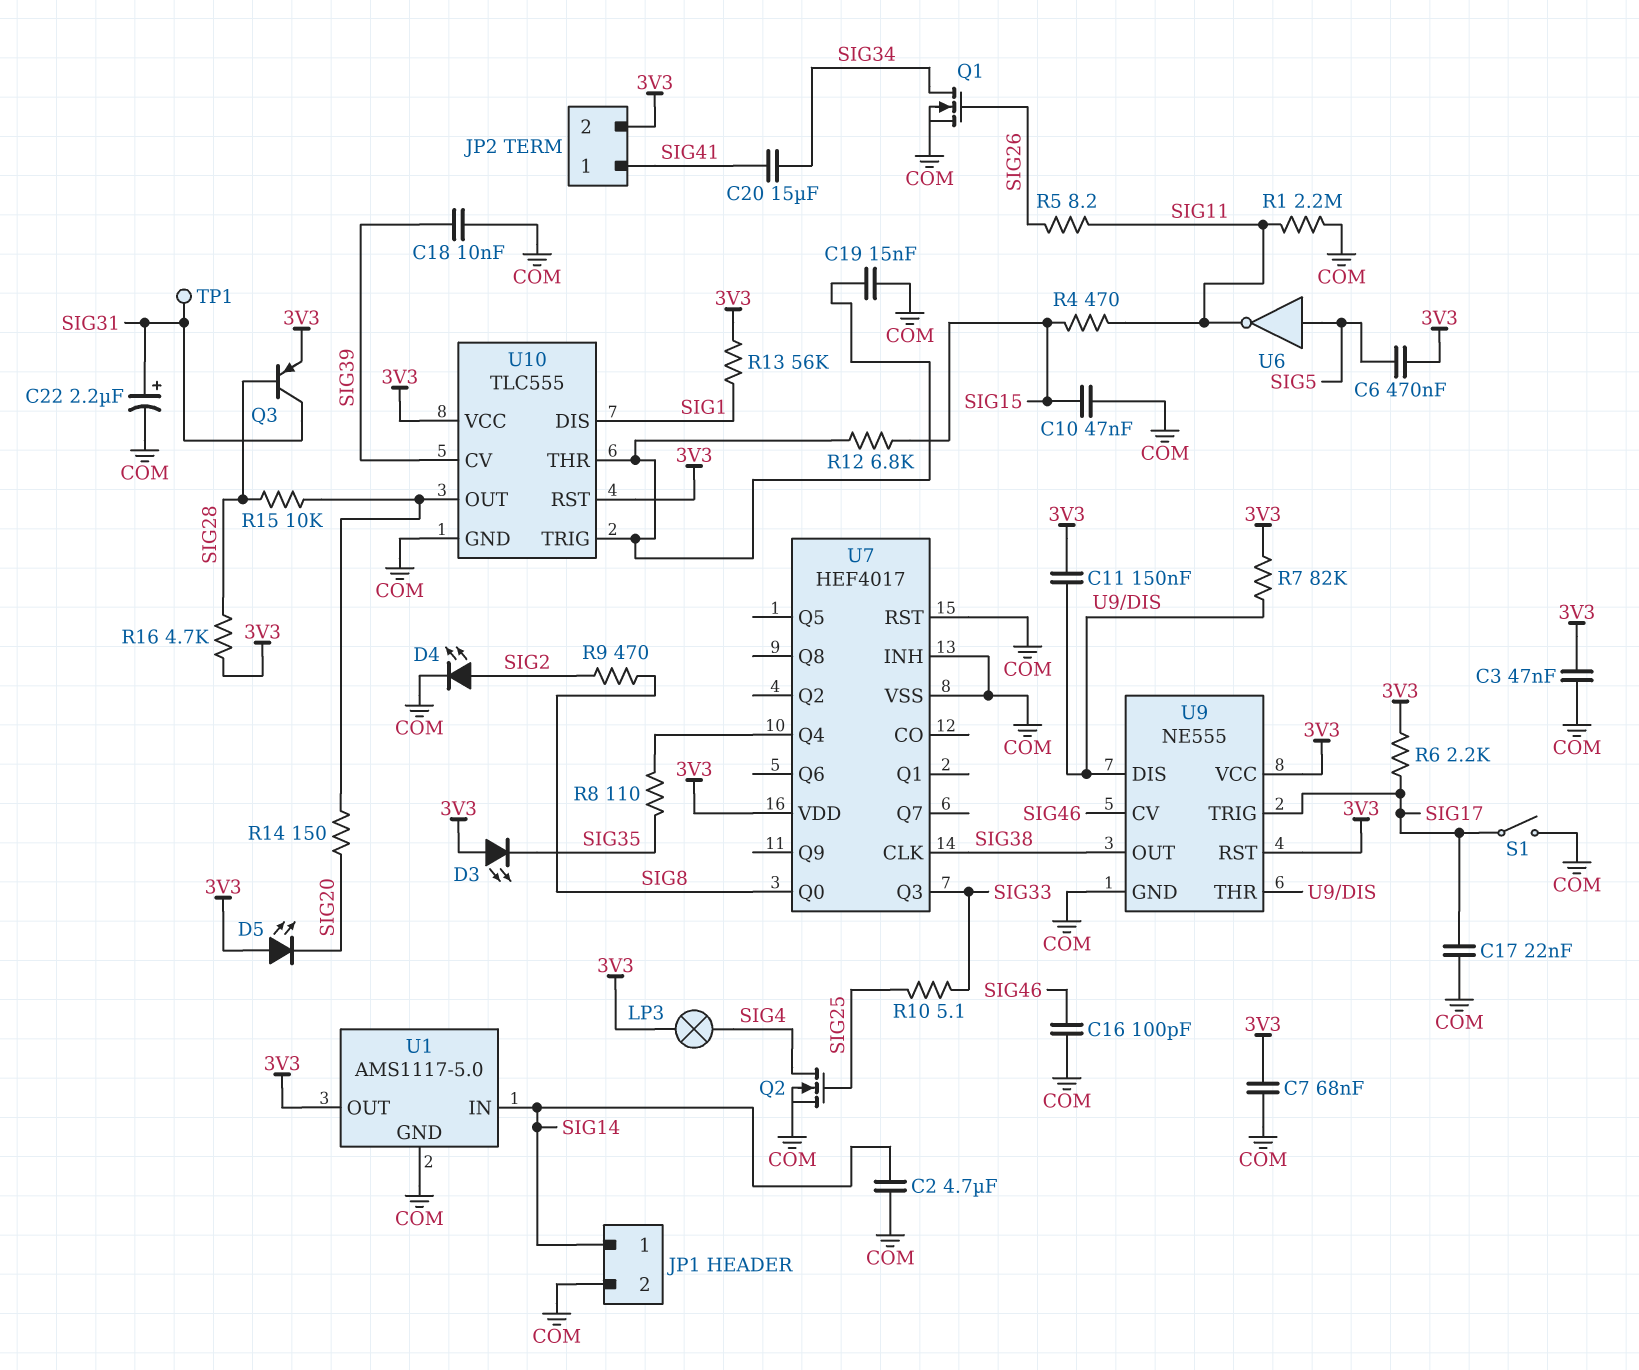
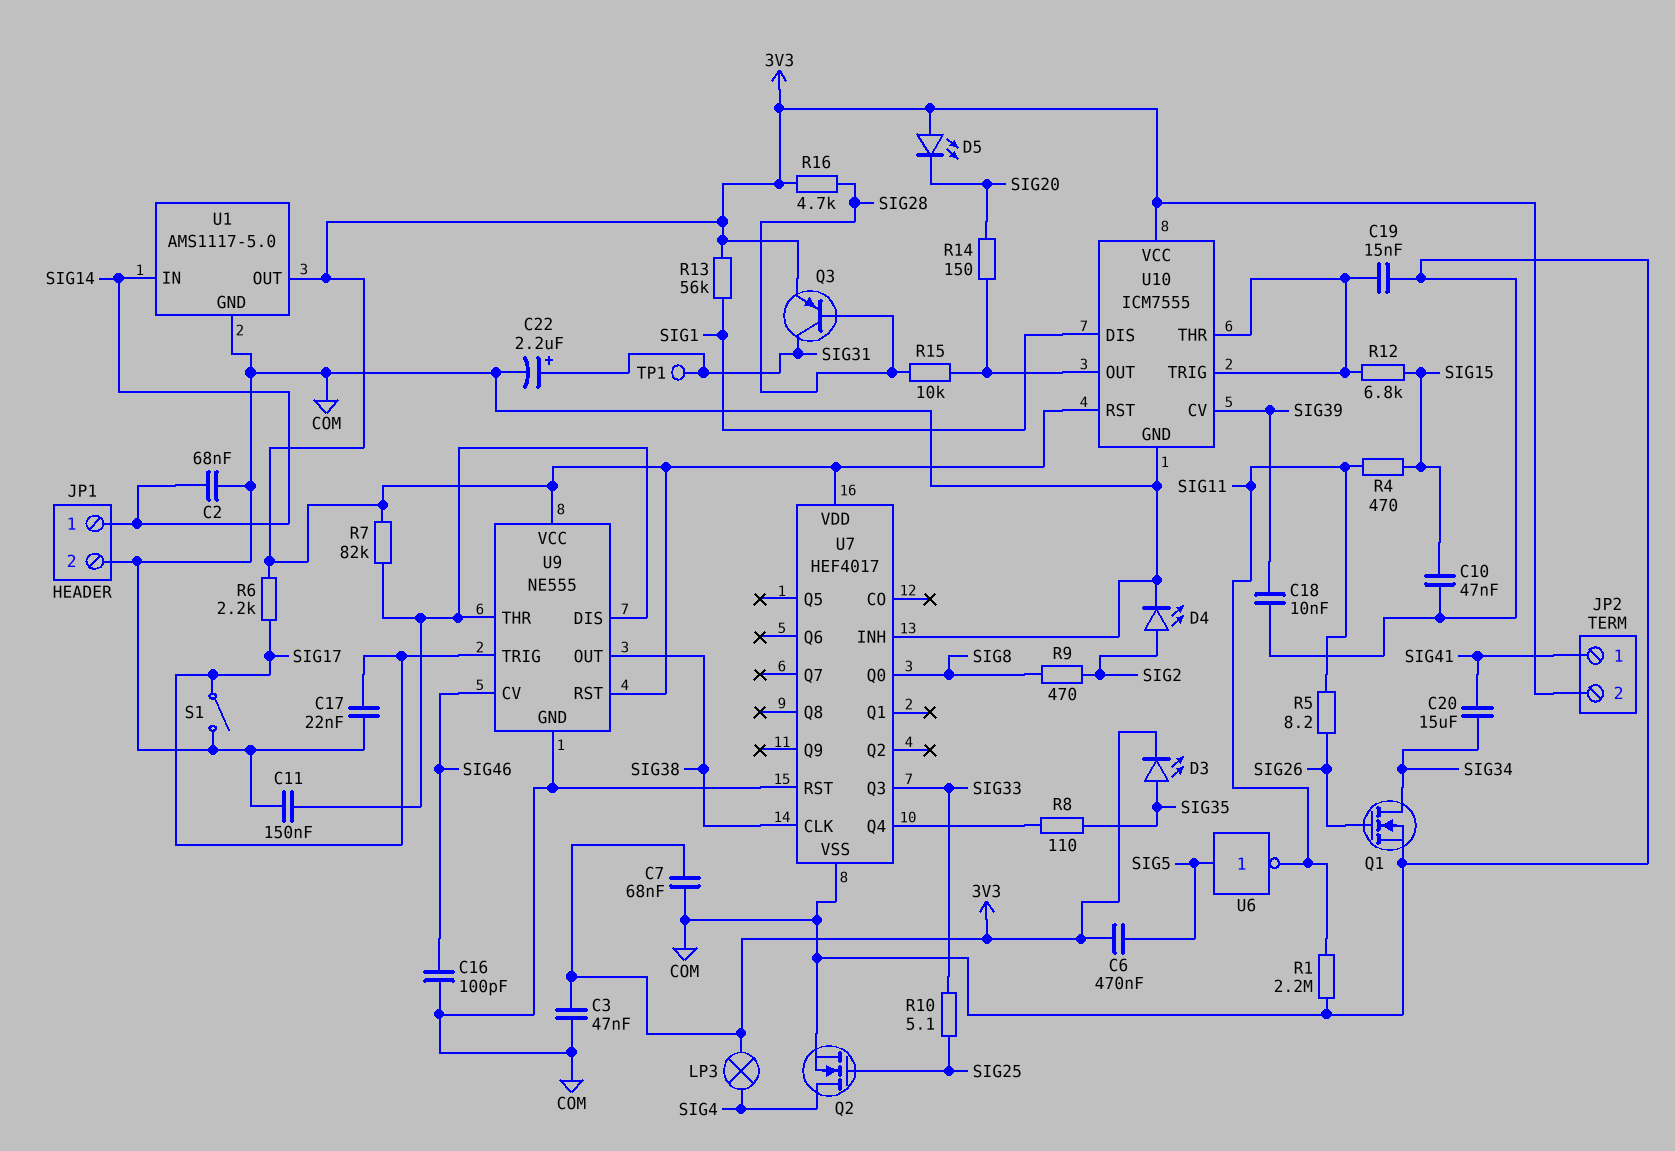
C2: 4.7uF (COM, SIG14) -> 68nF (COM, SIG14)
C11: 150nF (3V3, U9/DIS) -> 150nF (COM, U9/DIS)
D3: LED (A 3V3, K SIG35) -> LED (A SIG35, K 3V3)
U10: TLC555 -> ICM7555

